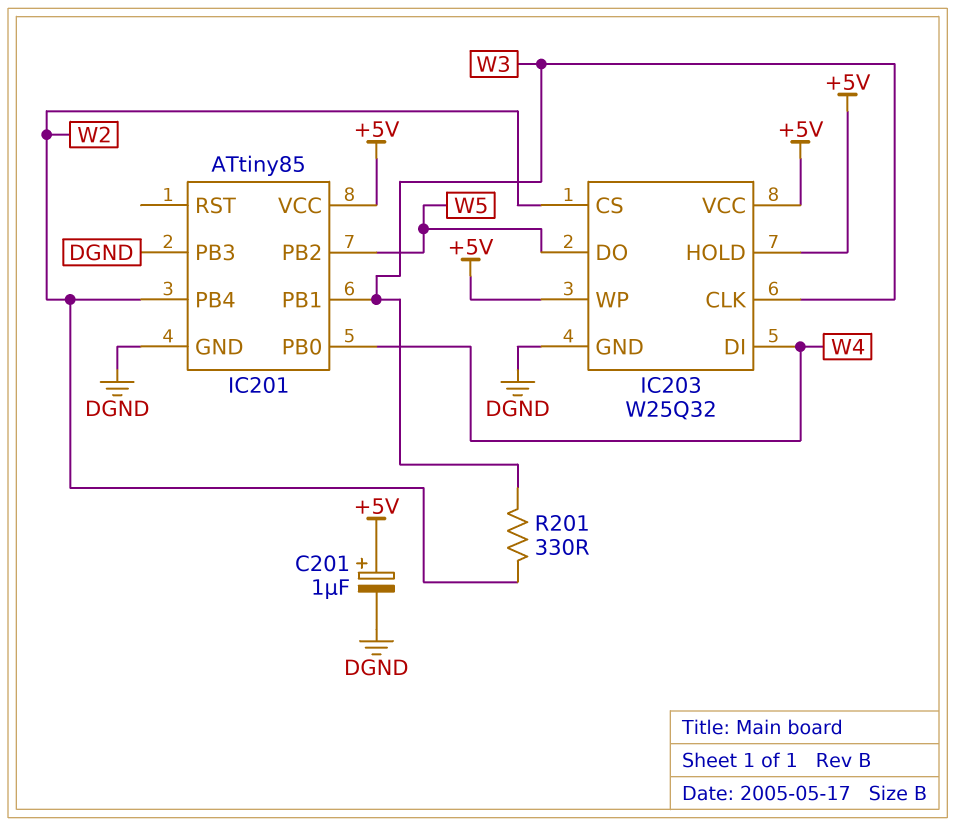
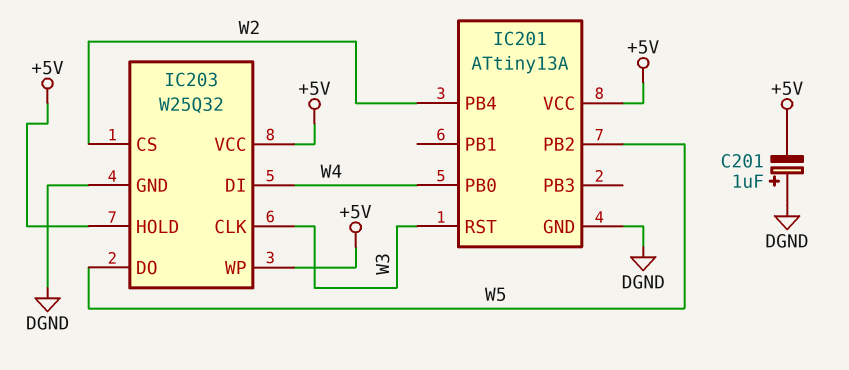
C201: 1uF (plus +5V, minus DGND) -> 1uF (plus DGND, minus +5V)
IC201: ATtiny85 -> ATtiny13A
IC201 pin PB1: W3 -> none
IC201 pin PB3: DGND -> none
IC201 pin RST: none -> W3
R201: 330 (W2, W3) -> none

